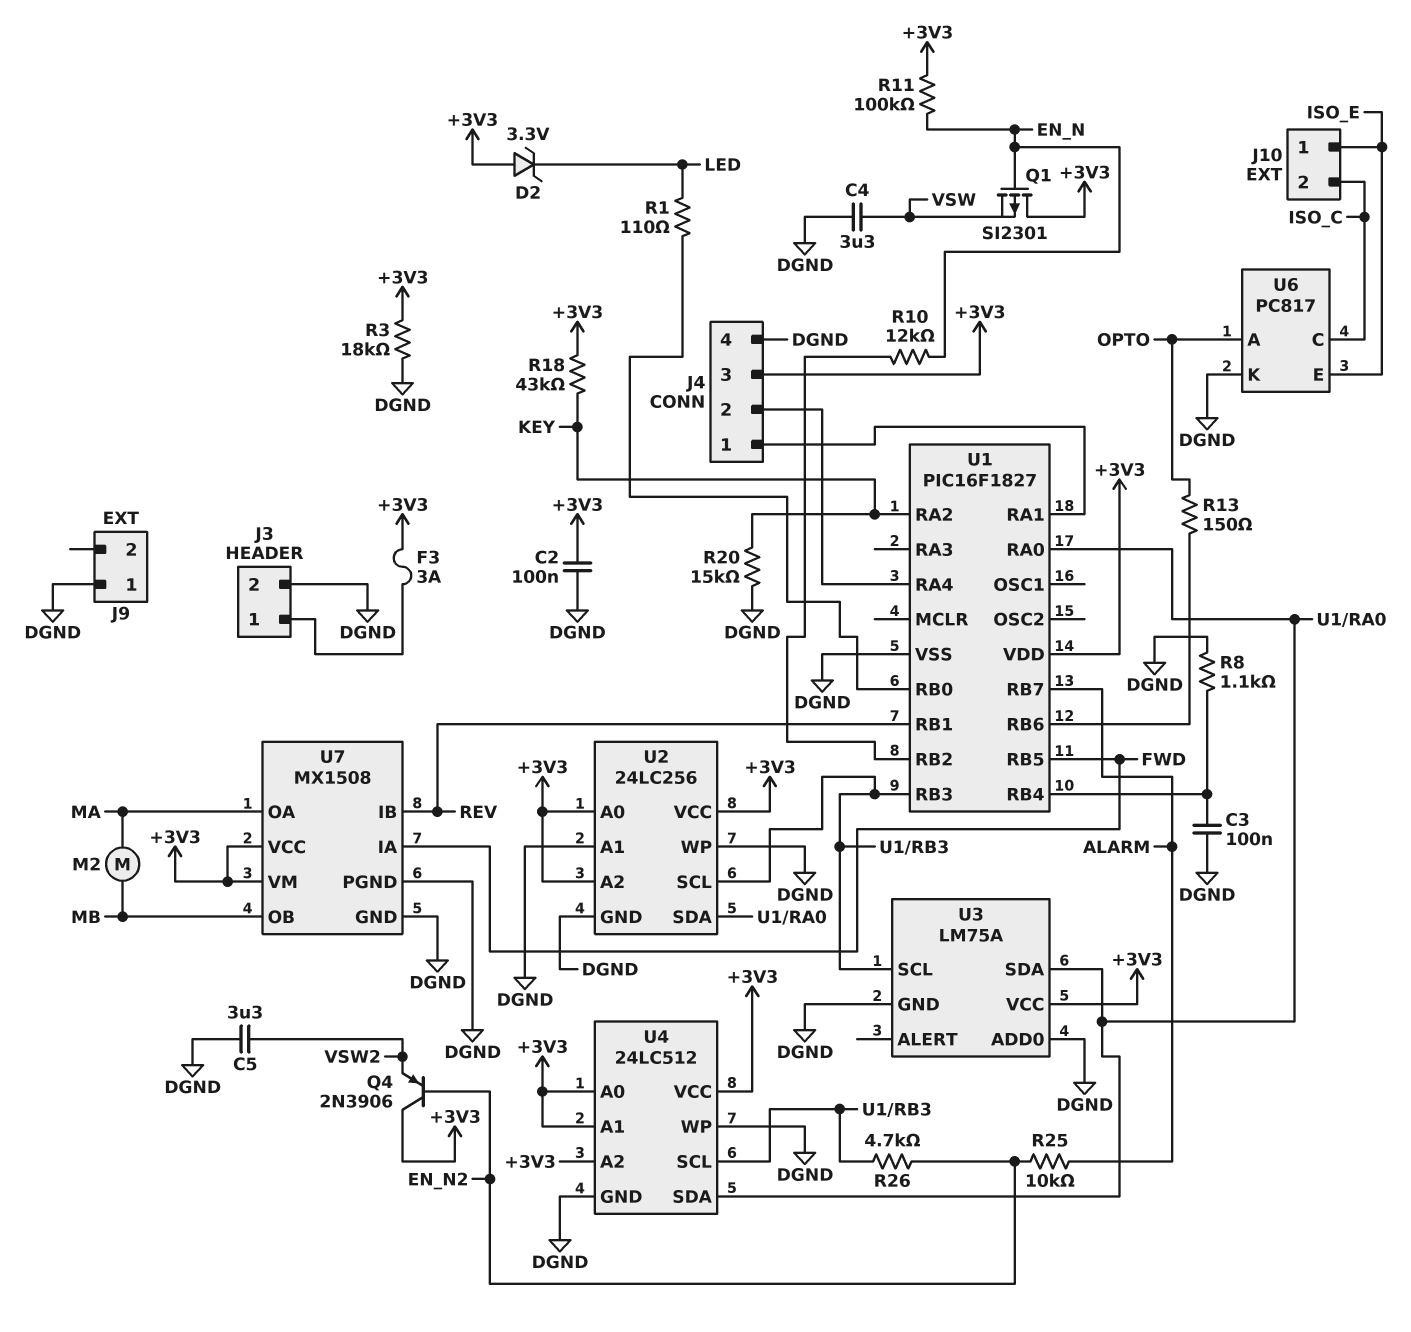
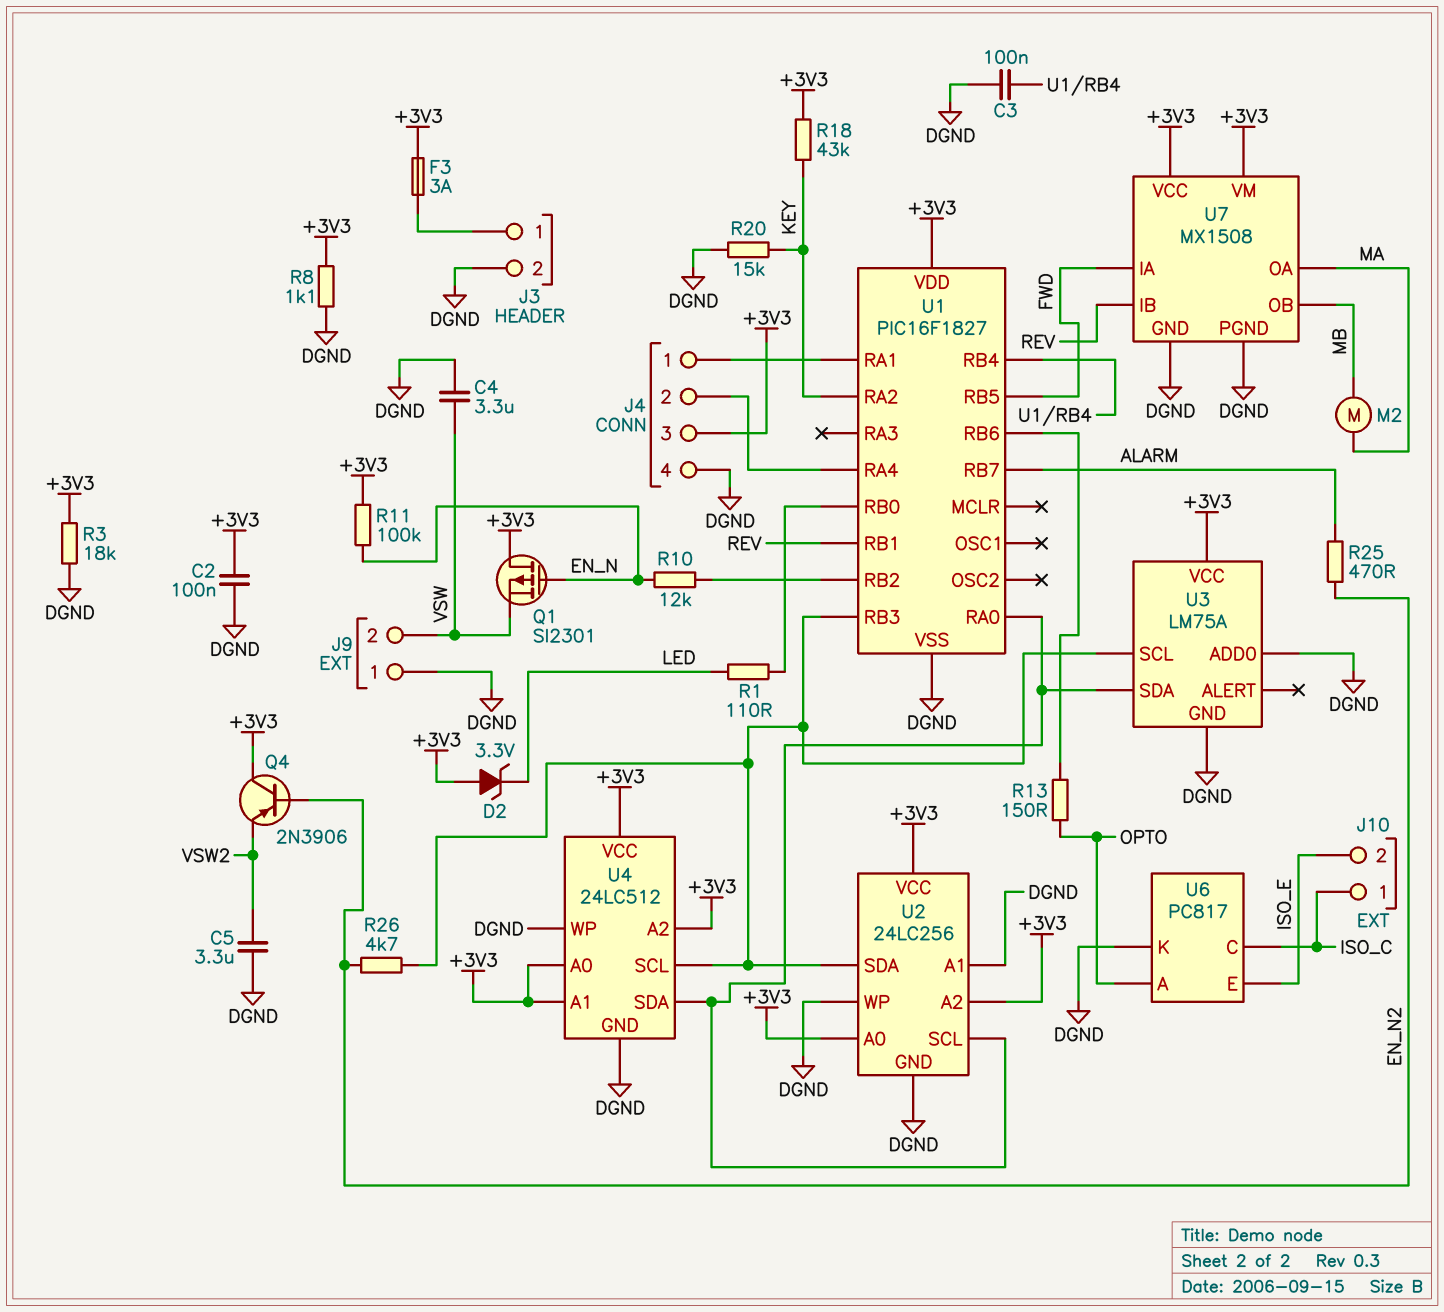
J9 pin 2: none -> VSW
J10 pin 1: ISO_E -> ISO_C
J10 pin 2: ISO_C -> ISO_E
R8: 1.1k (DGND, U1/RB4) -> 1.1k (+3V3, DGND)
R25: 10k (ALARM, EN_N2) -> 470 (ALARM, EN_N2)
U2 pin SCL: U1/RB3 -> U1/RA0
U2 pin SDA: U1/RA0 -> U1/RB3

